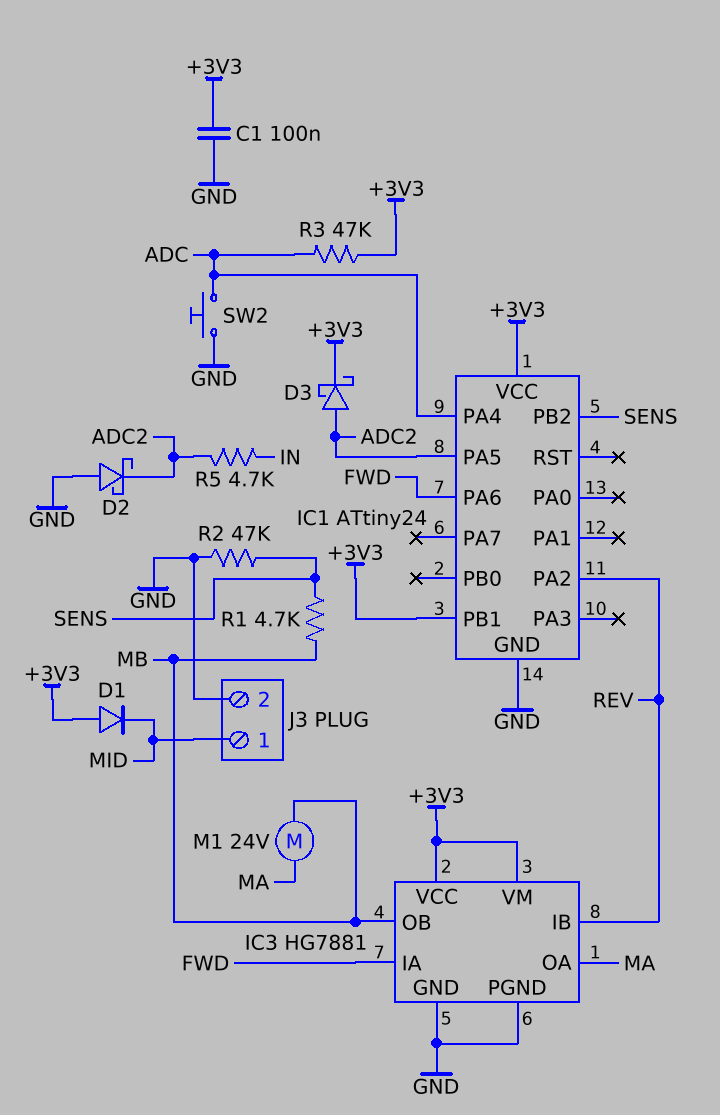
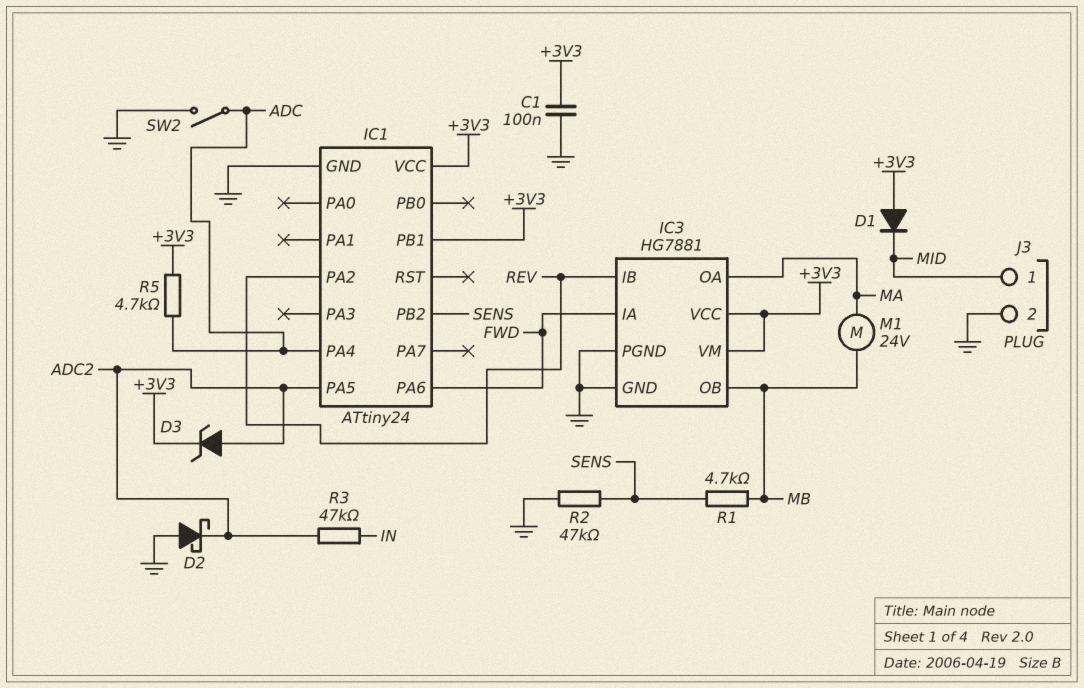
D3: schottky (A ADC2, K +3V3) -> zener (A ADC2, K +3V3)
R3: 47k (+3V3, ADC) -> 47k (ADC2, IN)
R5: 4.7k (ADC2, IN) -> 4.7k (+3V3, ADC)
SW2: button (ADC, GND) -> switch (ADC, GND)

